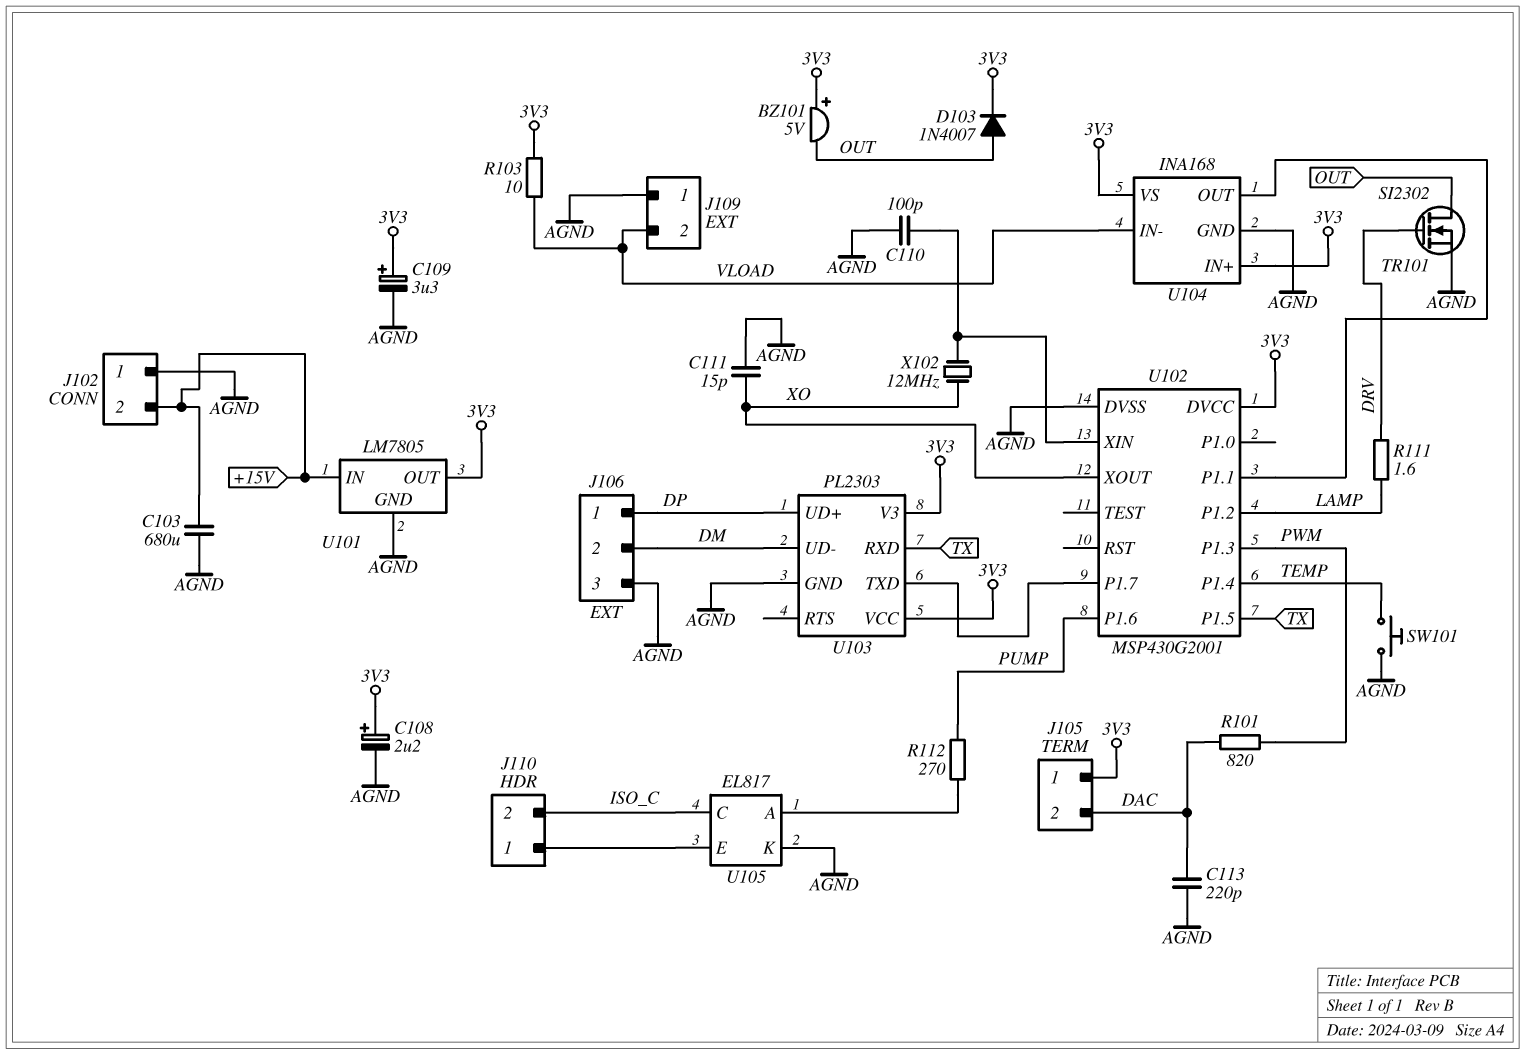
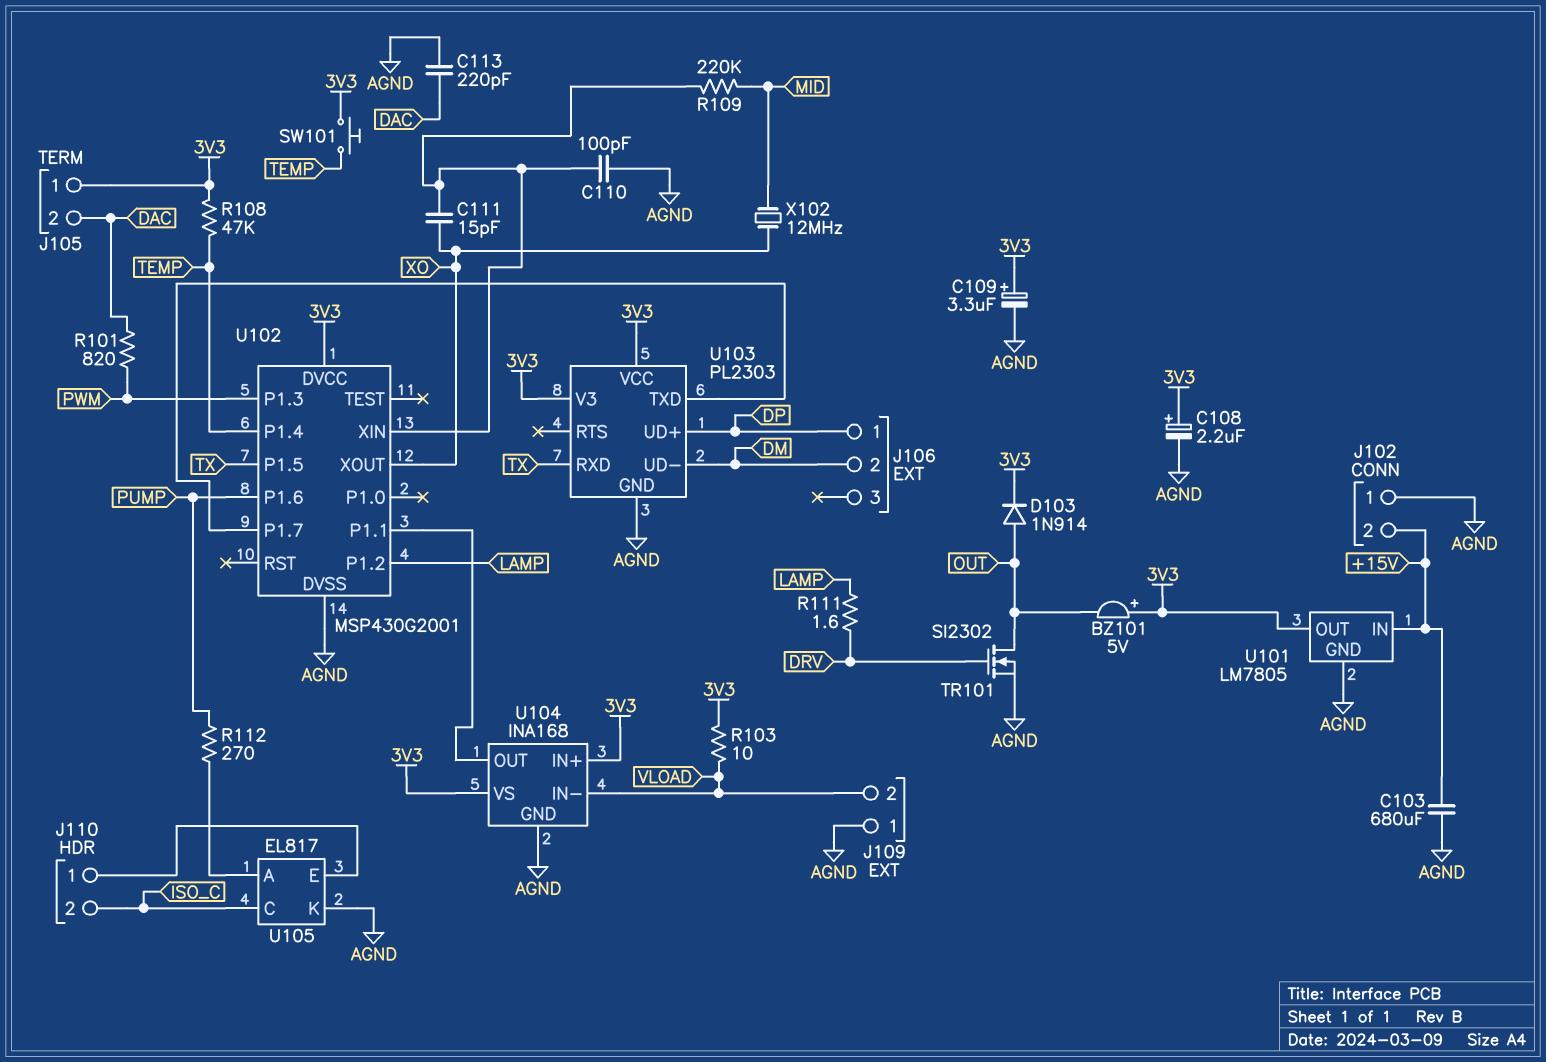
C111: 15pF (AGND, XO) -> 15pF (U102/XIN, XO)
D103: diode 1N4007 (A OUT, K 3V3) -> diode 1N914 (A OUT, K 3V3)
J106 pin 3: AGND -> none
R108: none -> 47k (3V3, TEMP)
R109: none -> 220k (MID, U102/XIN)
SW101: button (AGND, TEMP) -> button (3V3, TEMP)
X102: 12MHz (U102/XIN, XO) -> 12MHz (MID, XO)

